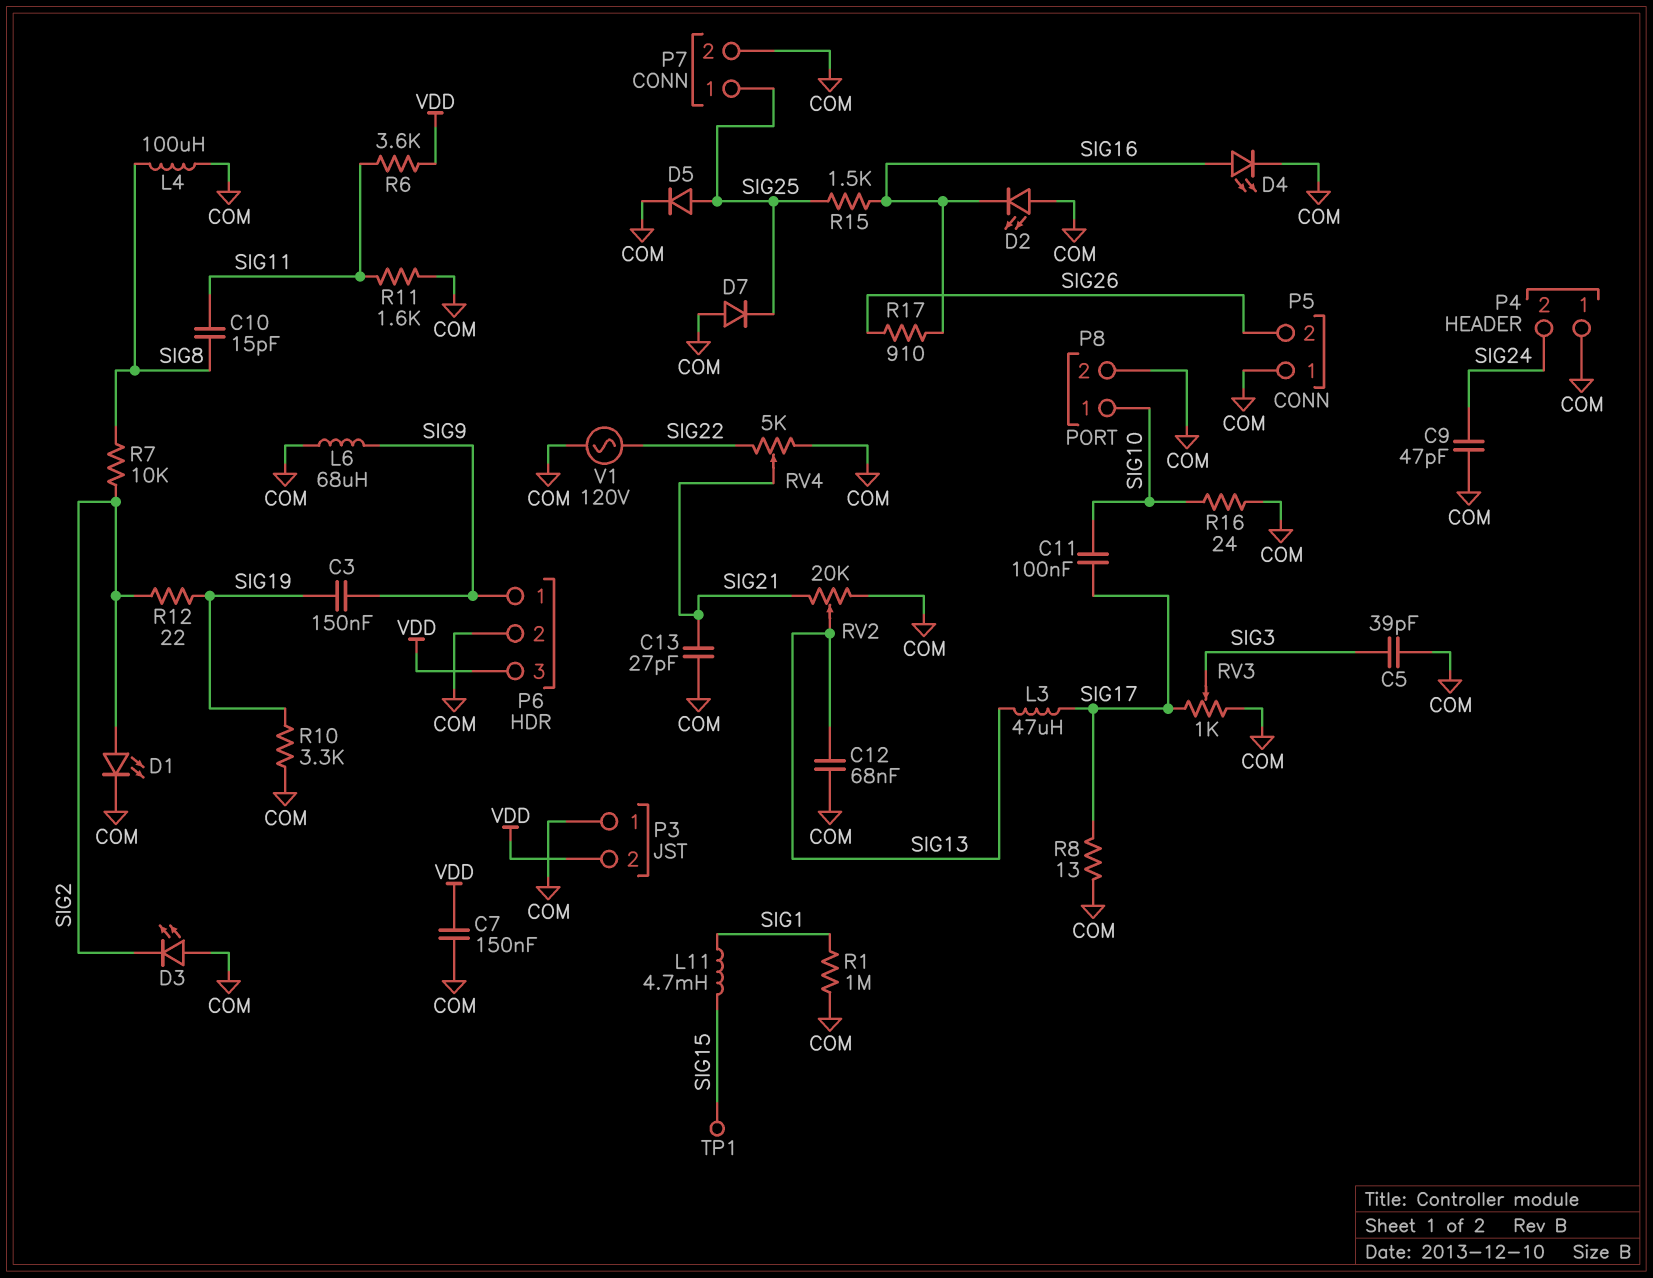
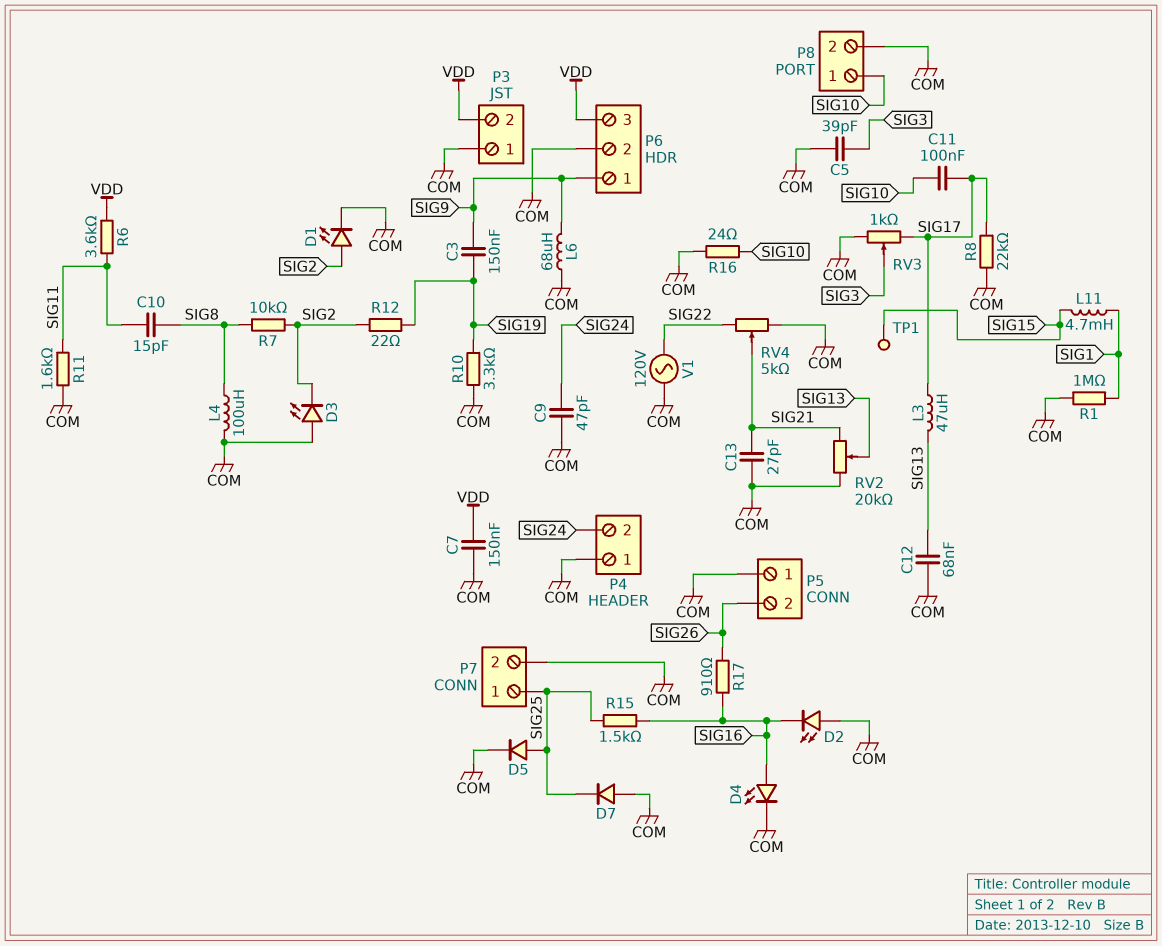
R8: 13 (COM, SIG17) -> 22k (COM, SIG17)

